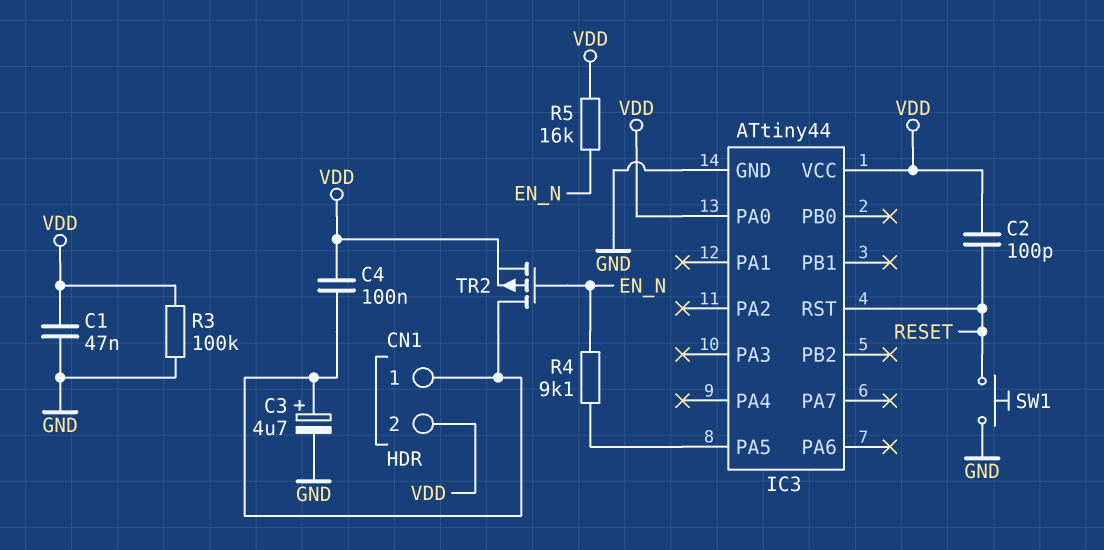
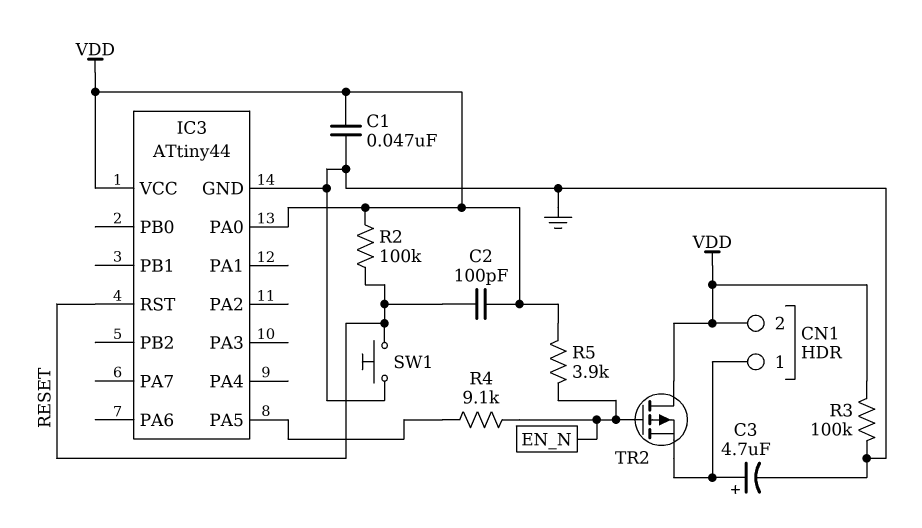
C4: 100nF (CN1/1, VDD) -> none
R2: none -> 100k (RESET, VDD)
R5: 16k (EN_N, VDD) -> 3.9k (EN_N, VDD)
TR2: PMOS (G EN_N, D CN1/1, S VDD) -> PMOS (G EN_N, D VDD, S CN1/1)

